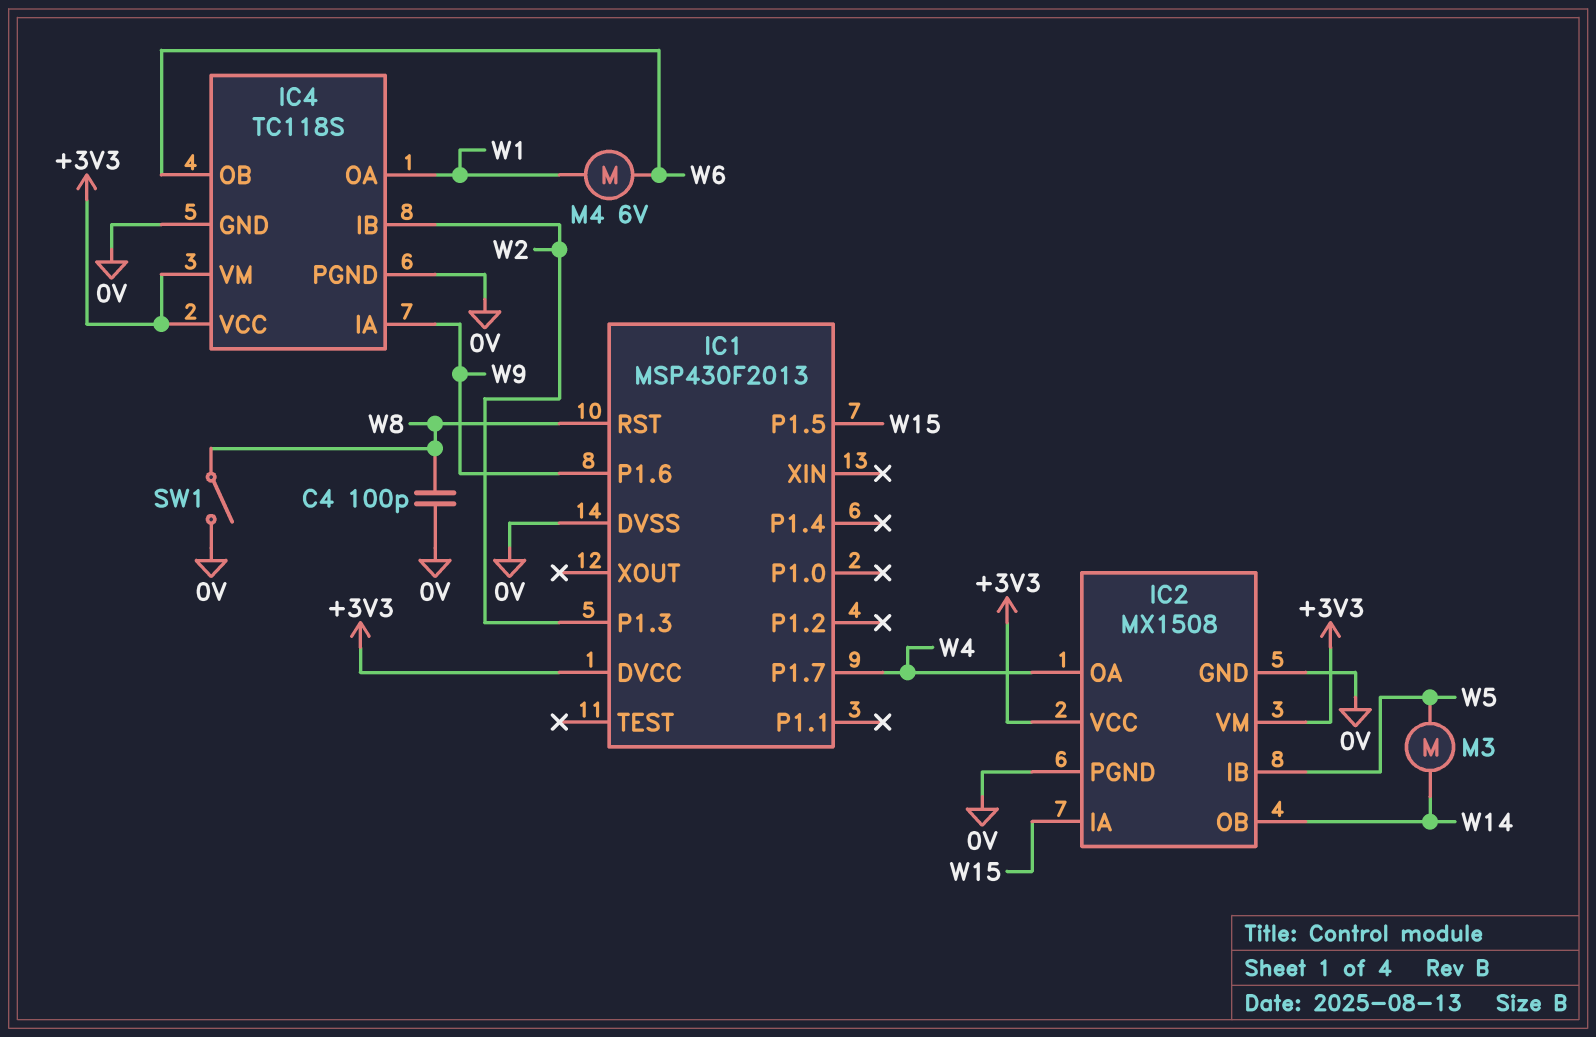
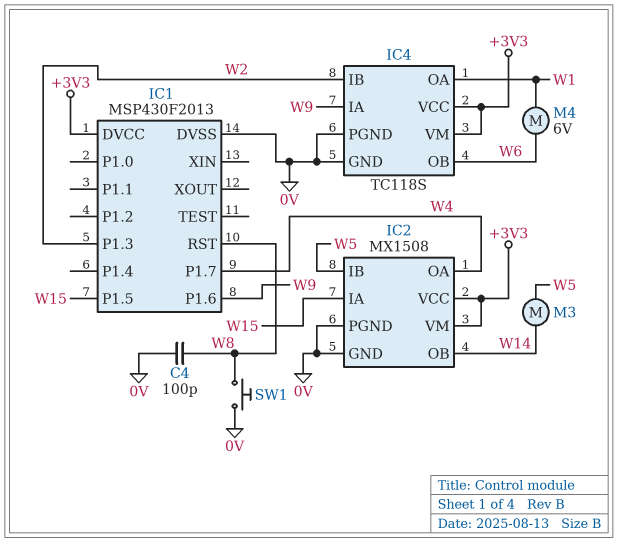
SW1: switch (0V, W8) -> button (0V, W8)

